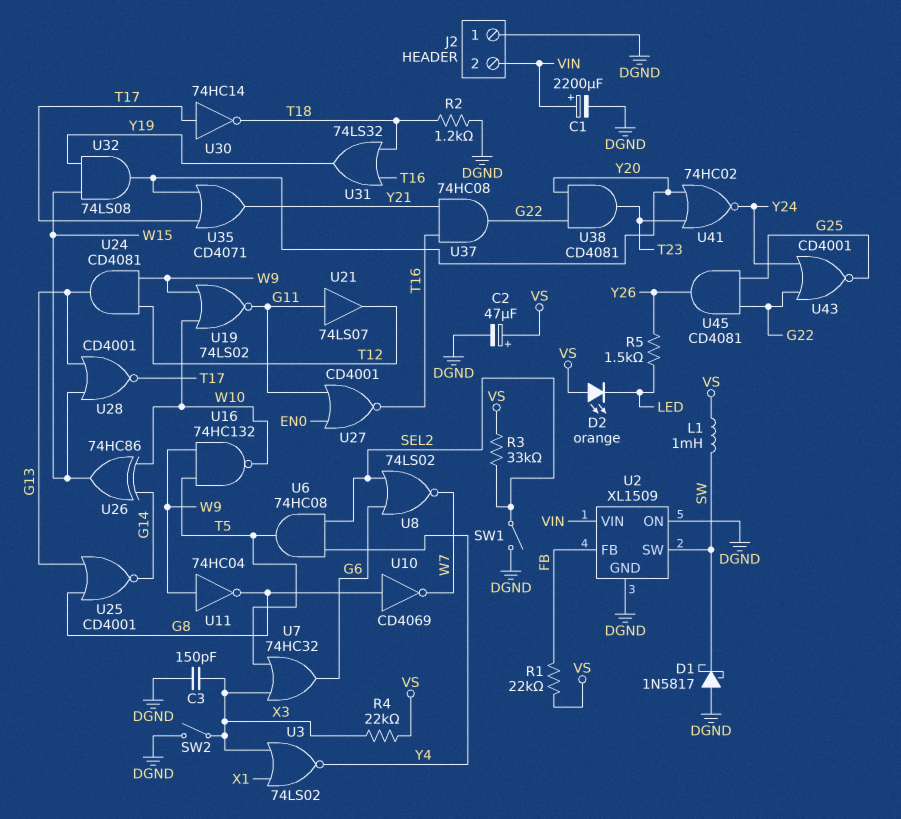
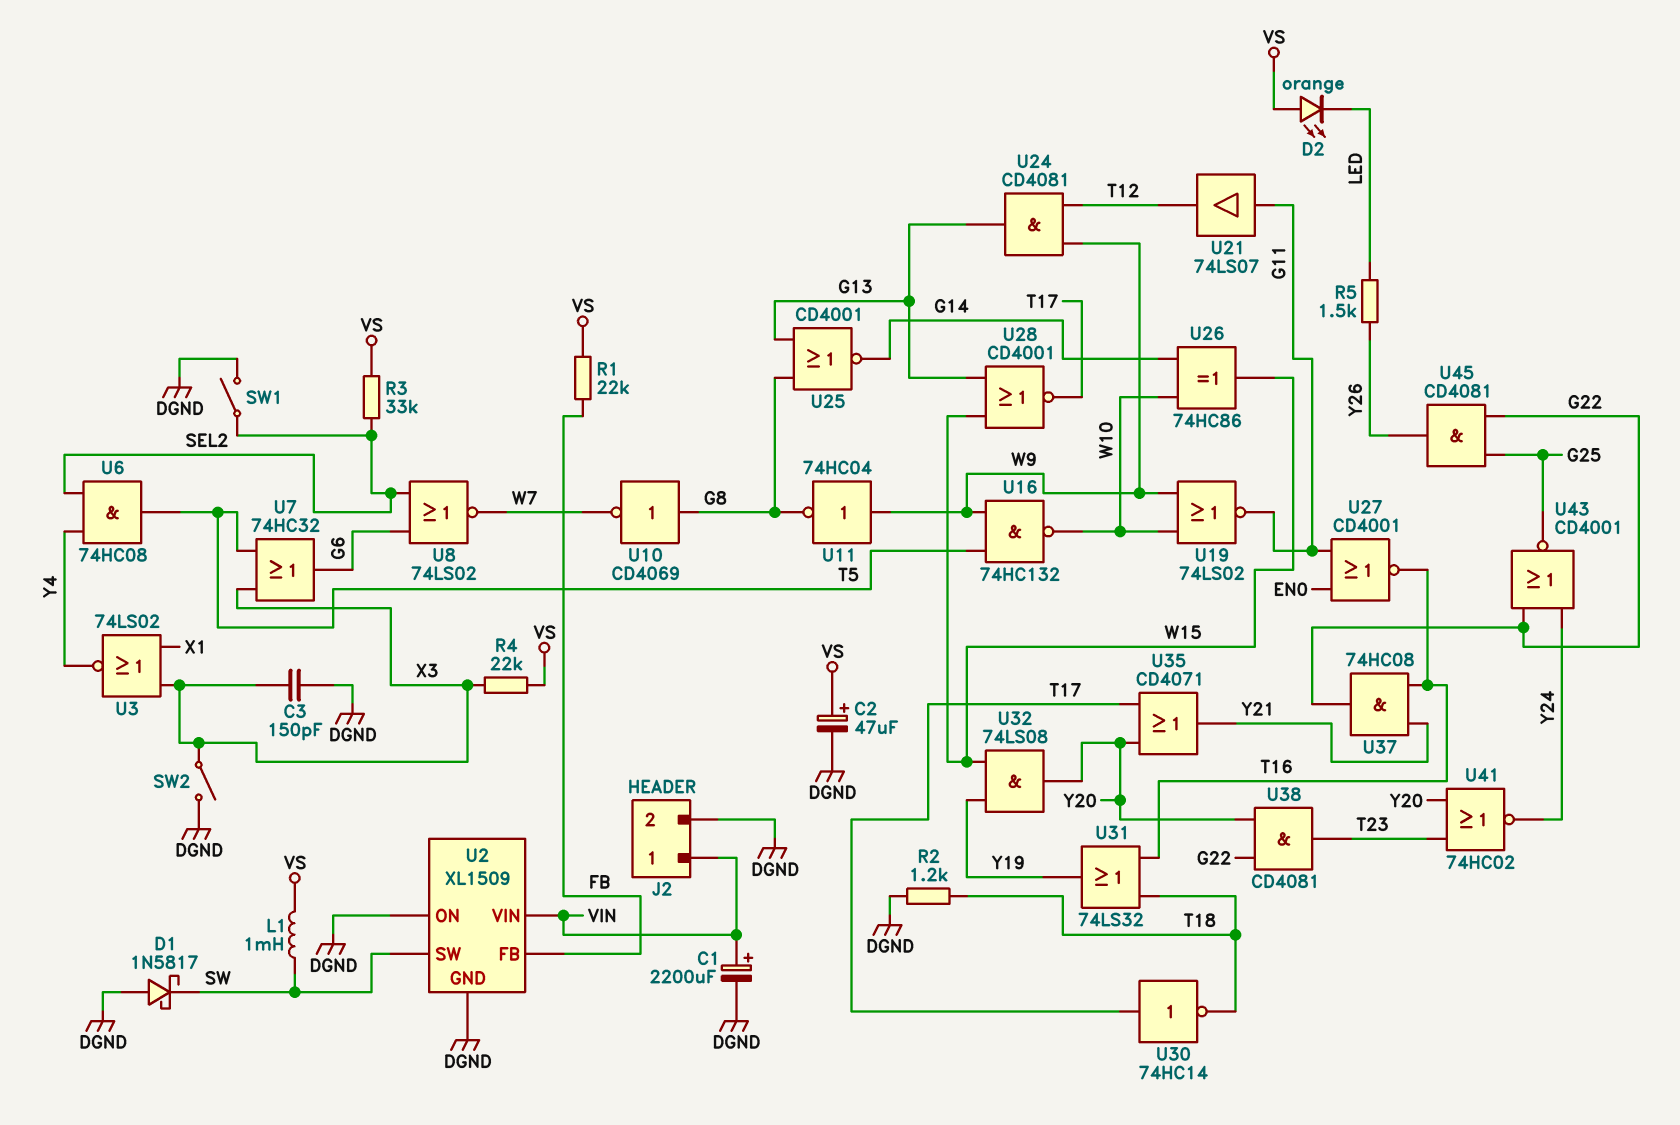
J2 pin 1: DGND -> VIN
J2 pin 2: VIN -> DGND

